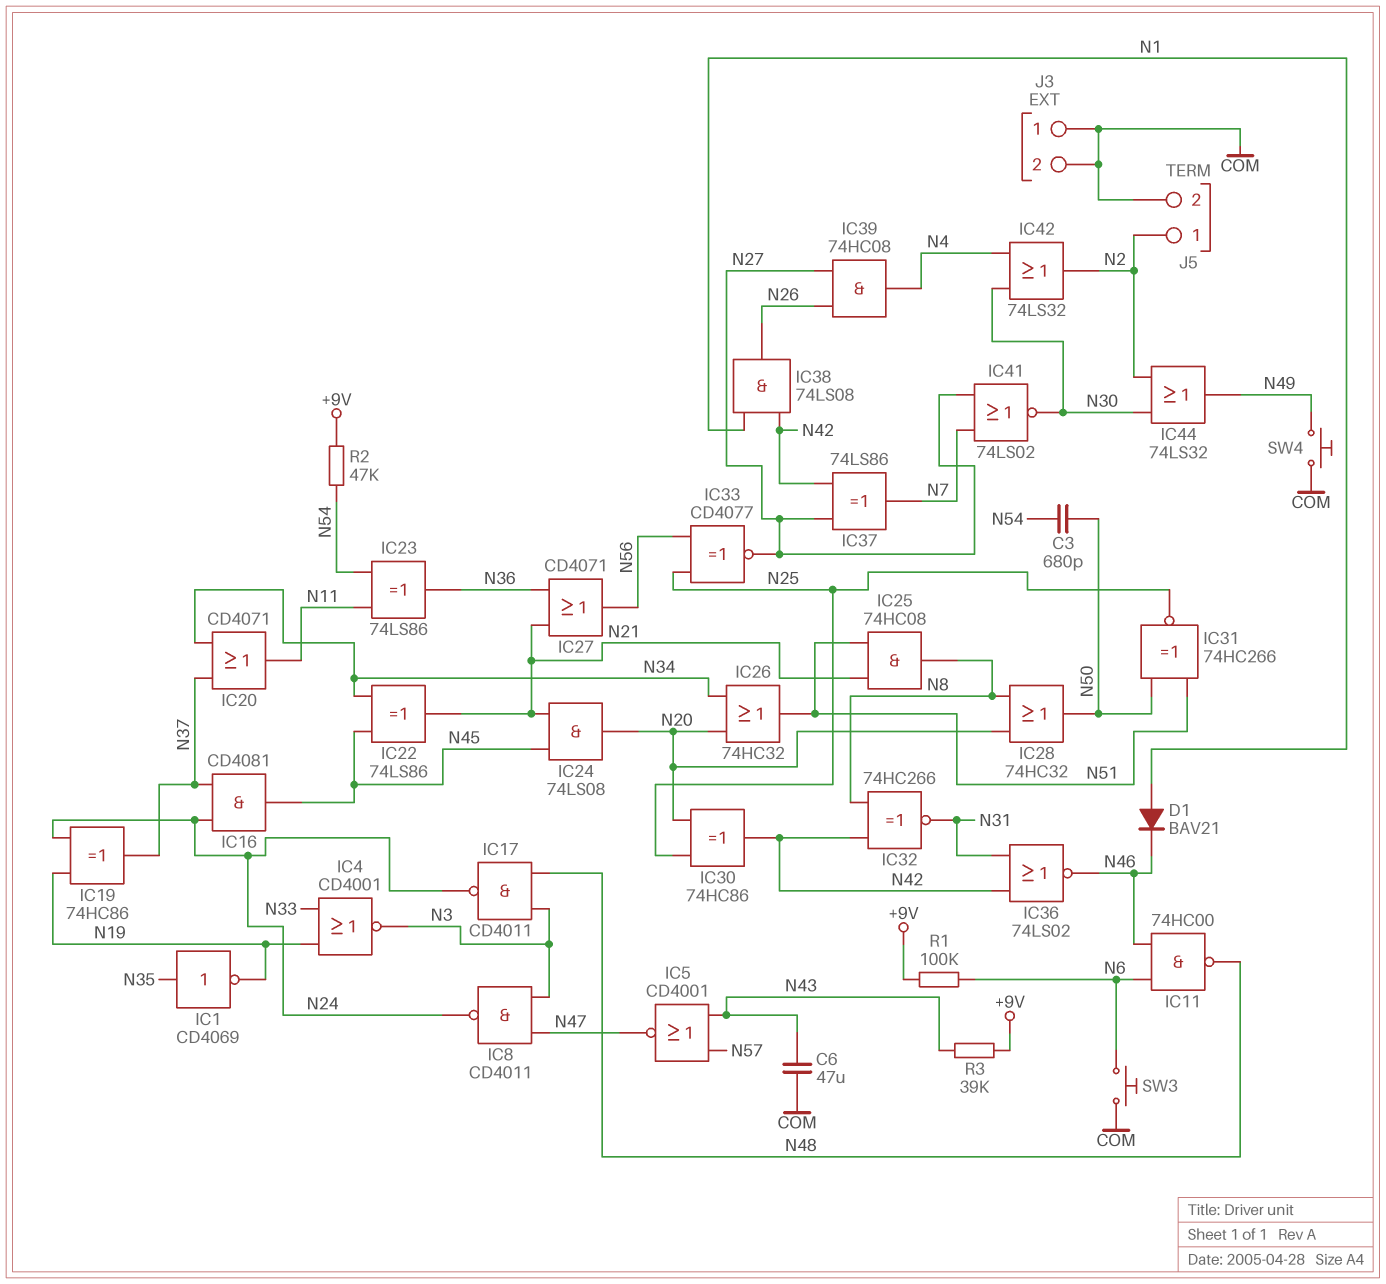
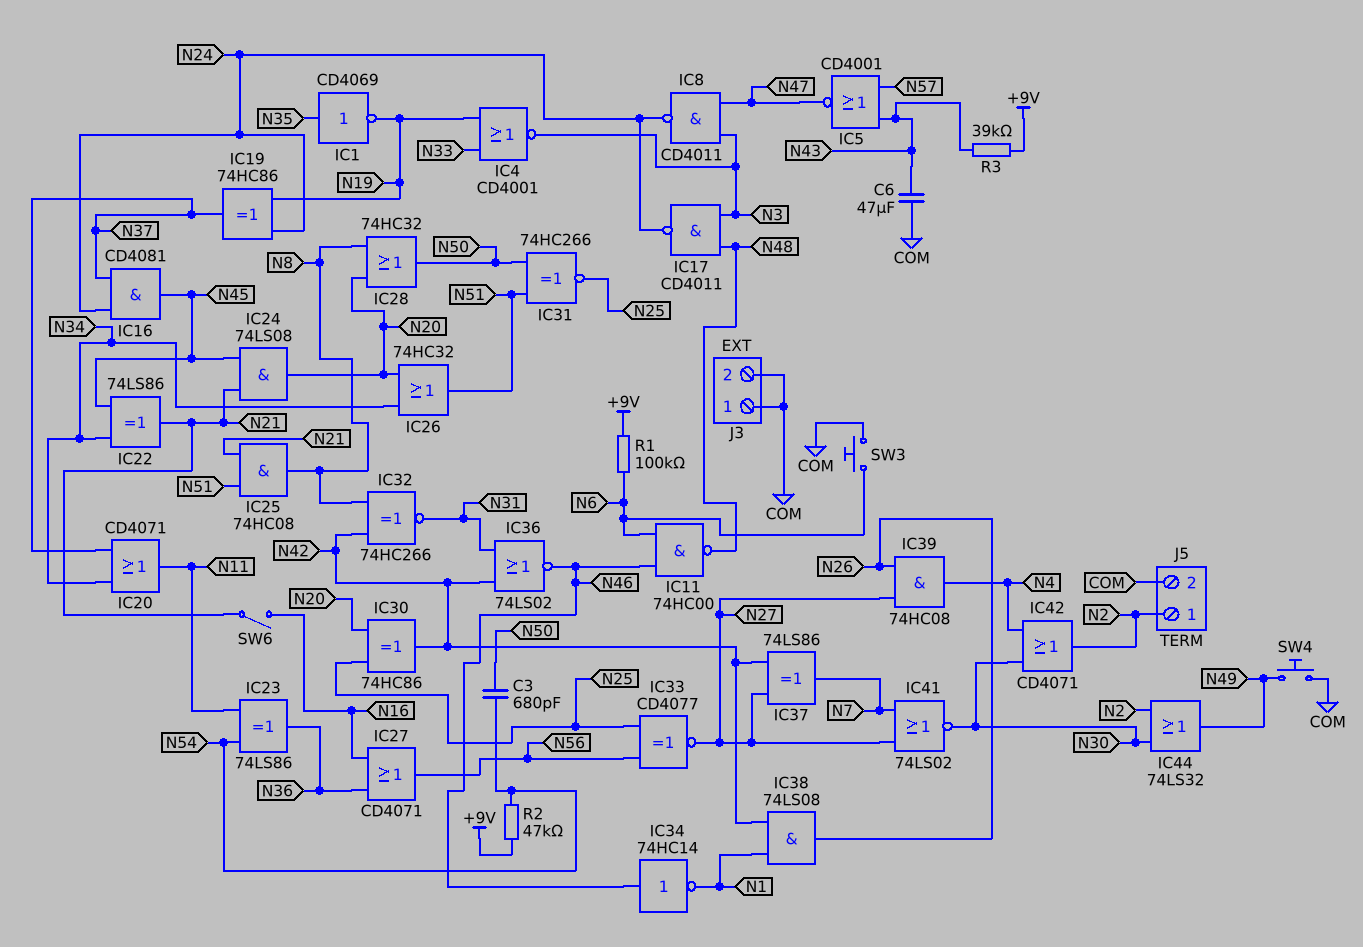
D1: diode BAV21 (A N1, K N46) -> none
IC27: OR CD4071 (in N21, in N36, out N56) -> OR CD4071 (in N16, in N36, out N56)
IC34: none -> NOT 74HC14 (in N46, out N1)
IC42: OR 74LS32 (in N4, in N30, out N2) -> OR CD4071 (in N4, in N30, out N2)
SW6: none -> switch (N16, N21)

